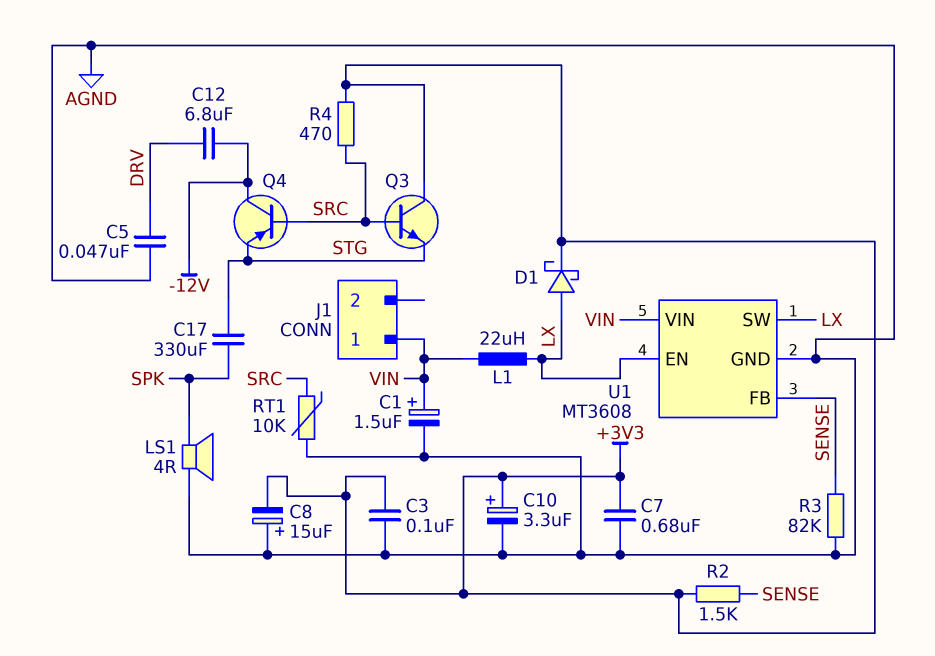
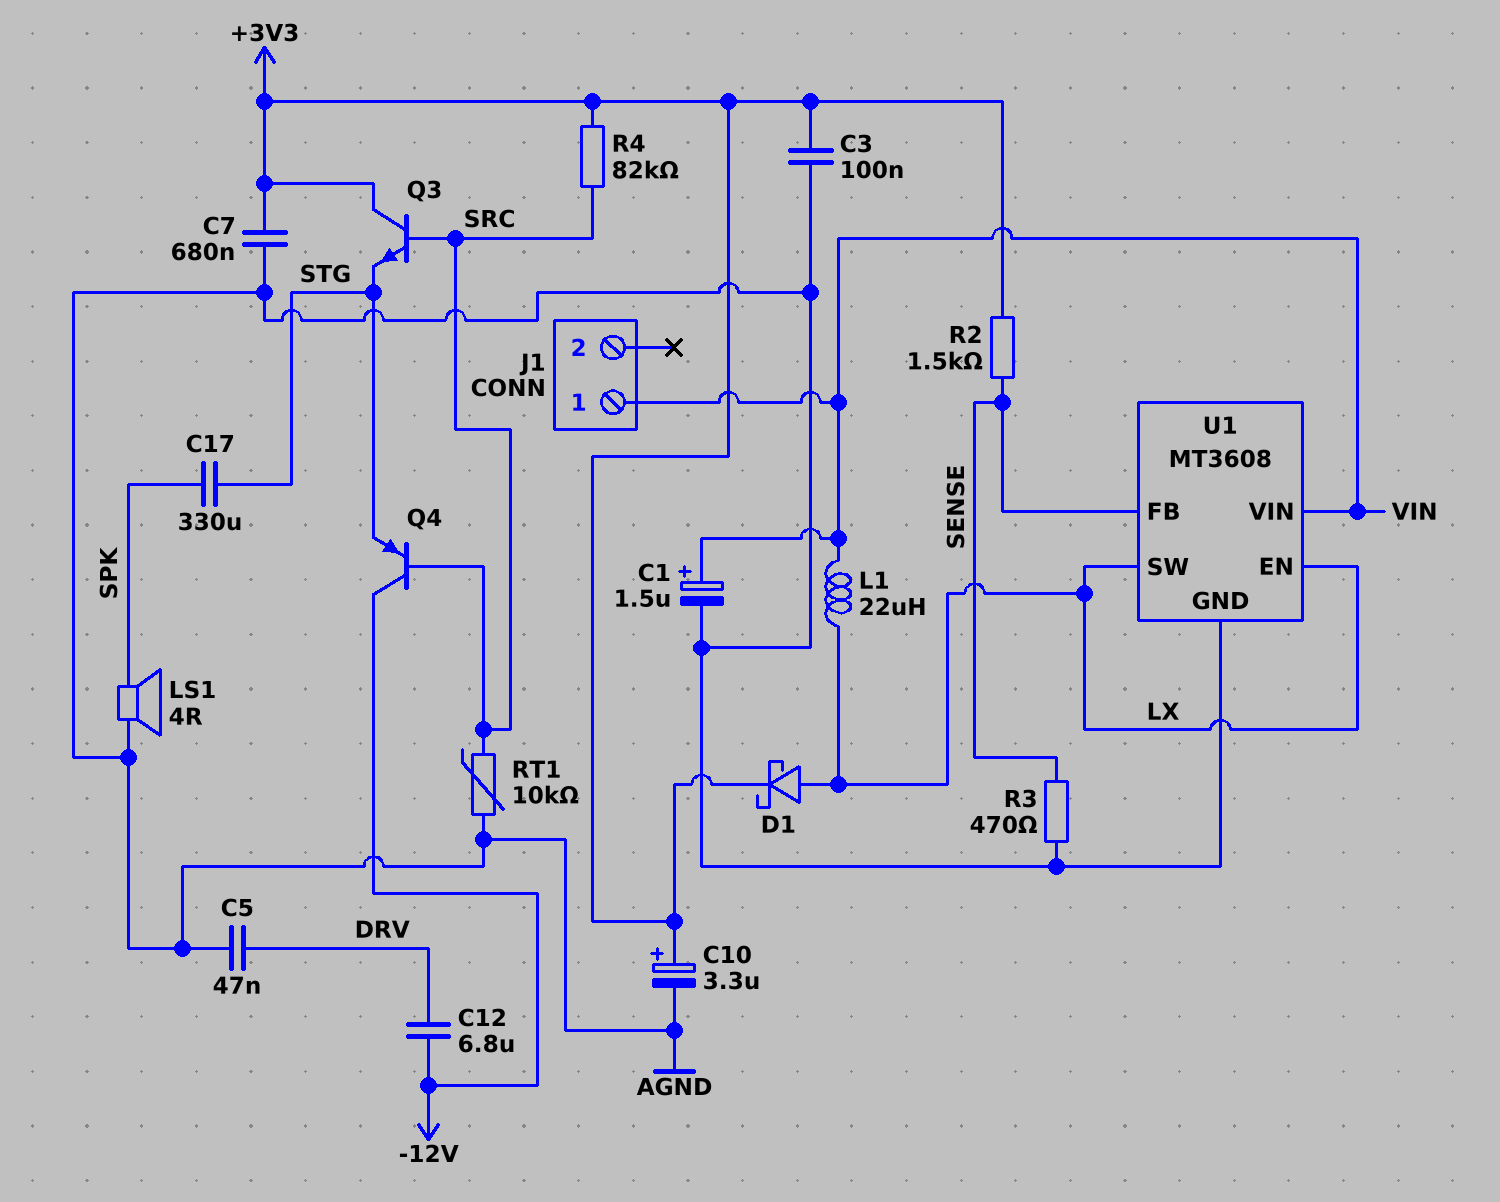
C8: 15uF (plus AGND, minus +3V3) -> none
R3: 82k (AGND, SENSE) -> 470 (AGND, SENSE)
R4: 470 (+3V3, SRC) -> 82k (+3V3, SRC)

